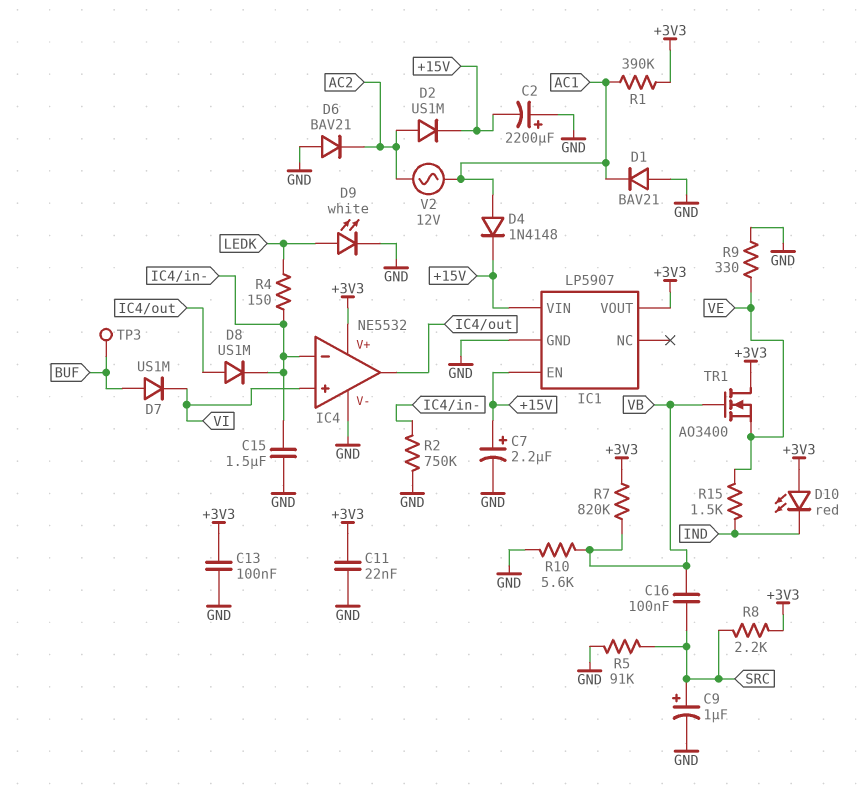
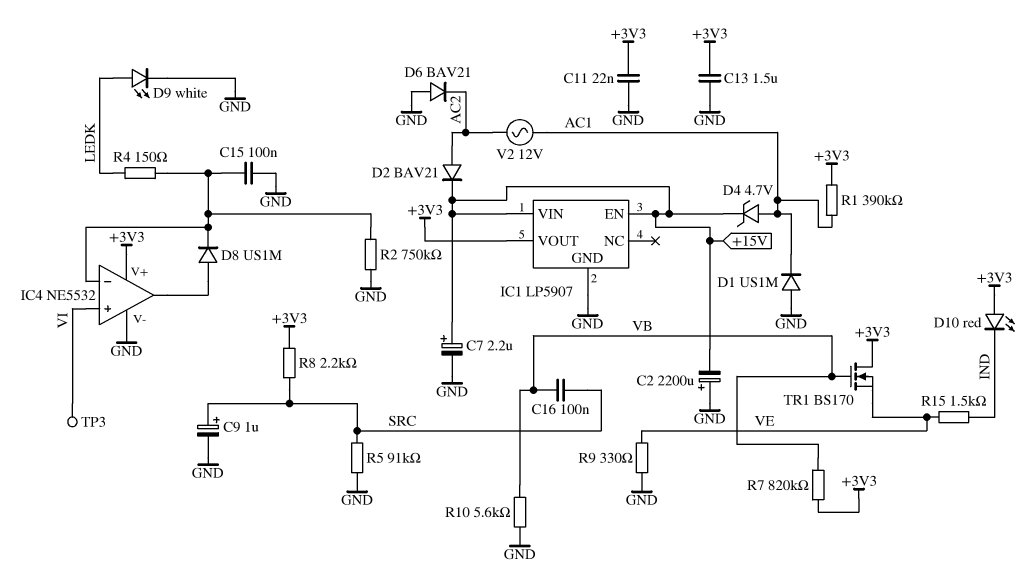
C13: 100nF (+3V3, GND) -> 1.5uF (+3V3, GND)
C15: 1.5uF (GND, IC4/in-) -> 100nF (GND, IC4/in-)
D1: diode BAV21 (A GND, K AC1) -> diode US1M (A GND, K AC1)
D2: diode US1M (A AC2, K +15V) -> diode BAV21 (A AC2, K +15V)
D4: diode 1N4148 (A AC1, K +15V) -> zener 4.7V (A AC1, K +15V)
D7: diode US1M (A BUF, K VI) -> none
TP3: test point (BUF) -> test point (VI)
TR1: NMOS AO3400 (G VB, D +3V3, S VE) -> NMOS BS170 (G VB, D +3V3, S VE)

